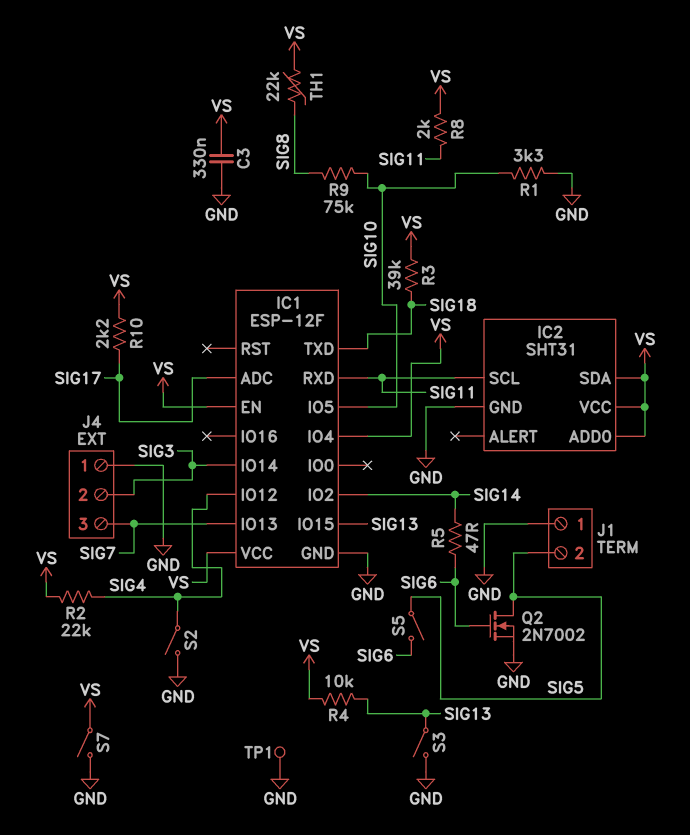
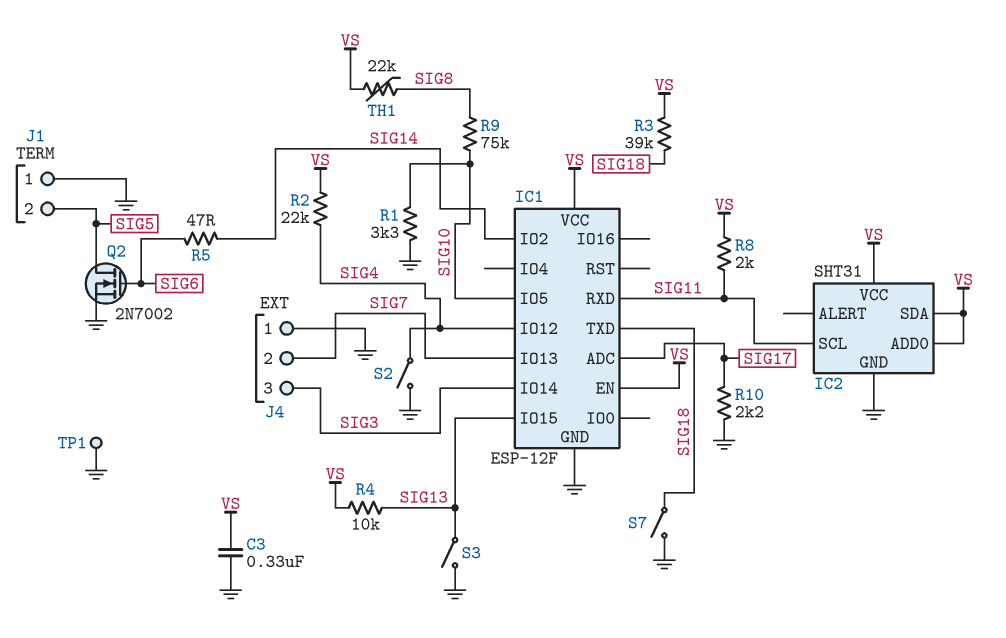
IC1 pin IO4: VS -> none
J4 pin 2: SIG3 -> SIG7
J4 pin 3: SIG7 -> SIG3
R10: 2.2k (SIG17, VS) -> 2.2k (GND, SIG17)
S5: switch (SIG5, SIG6) -> none
S7: switch (GND, VS) -> switch (GND, SIG18)

